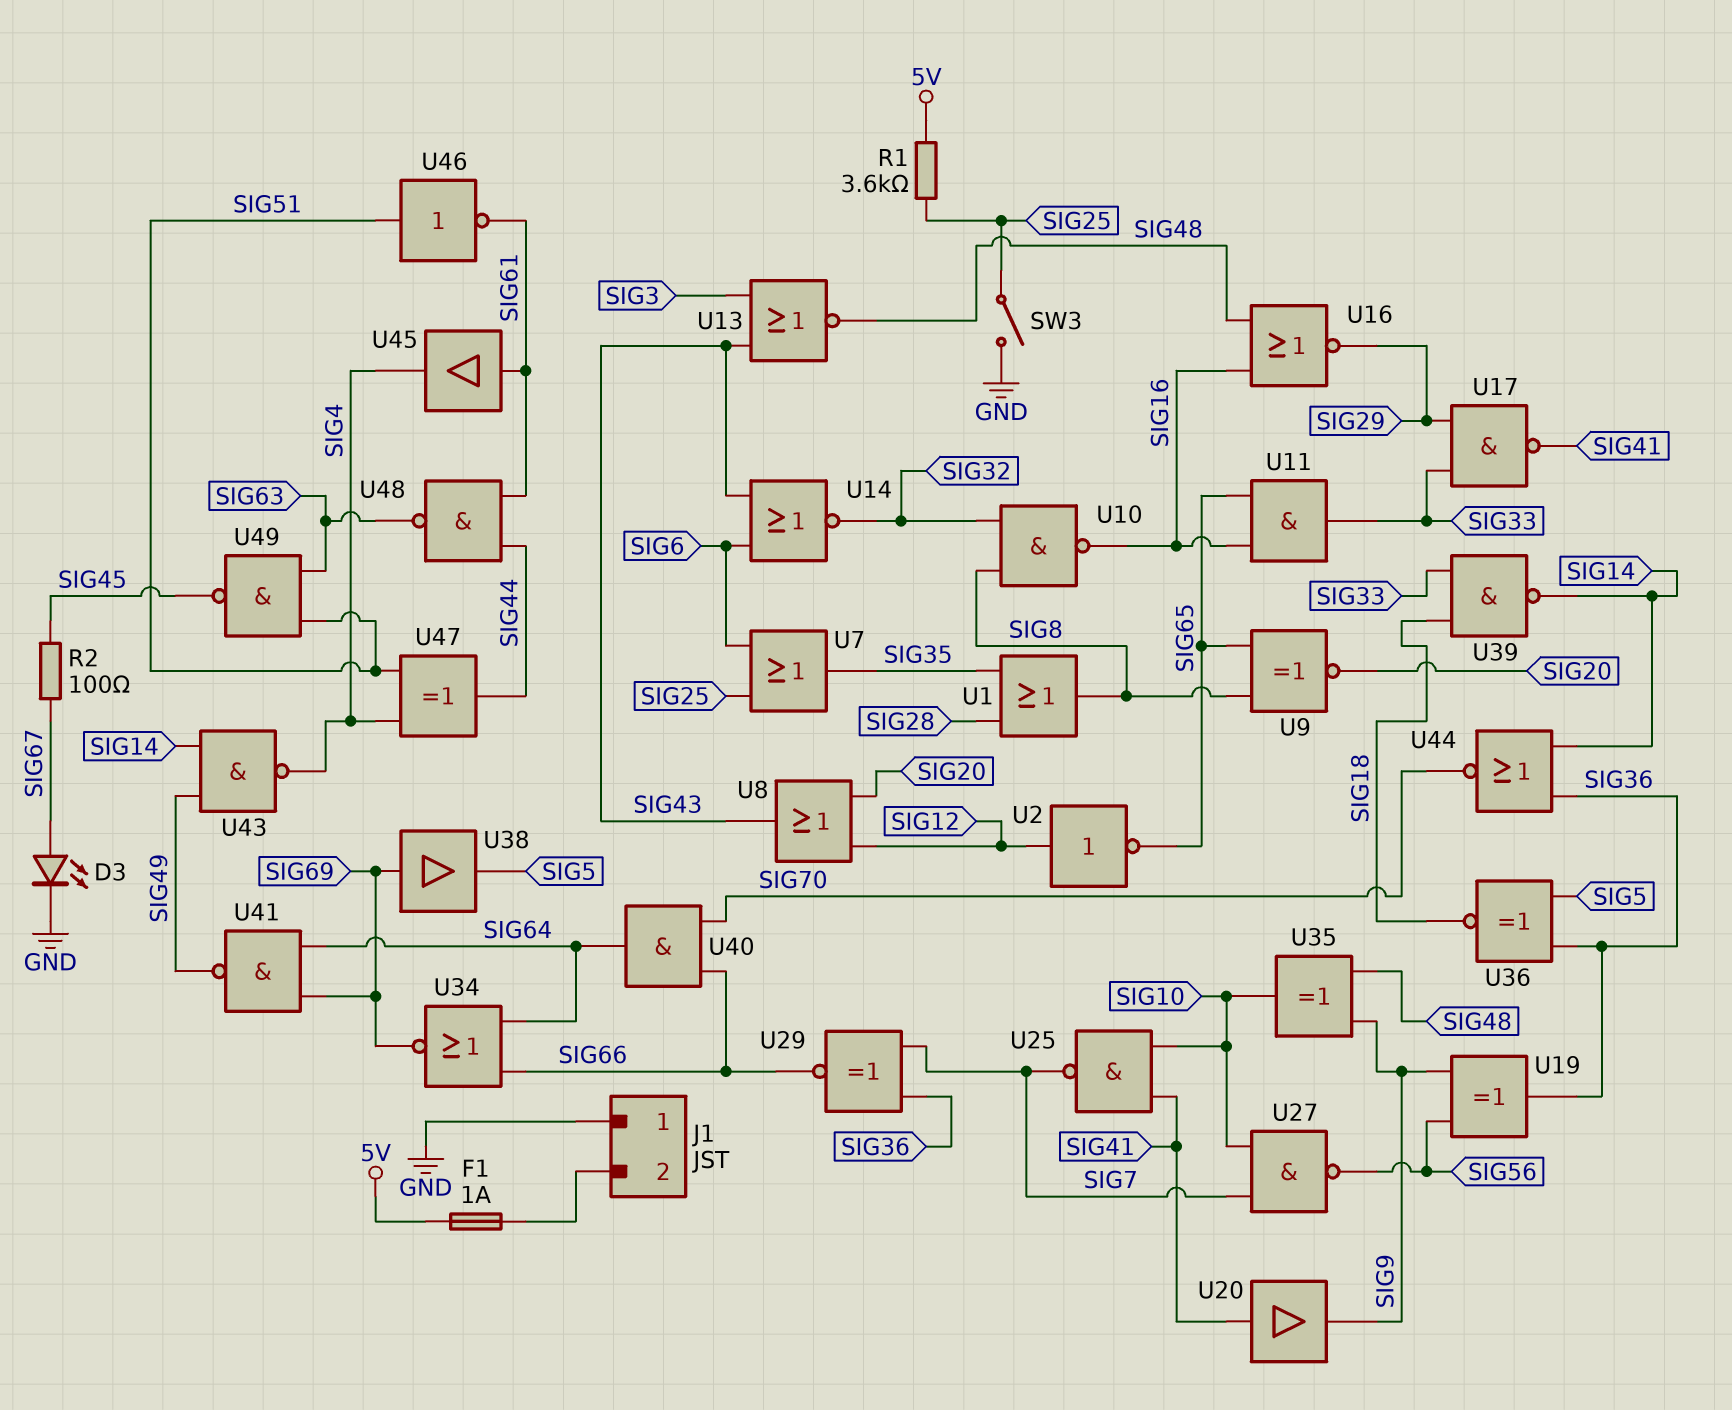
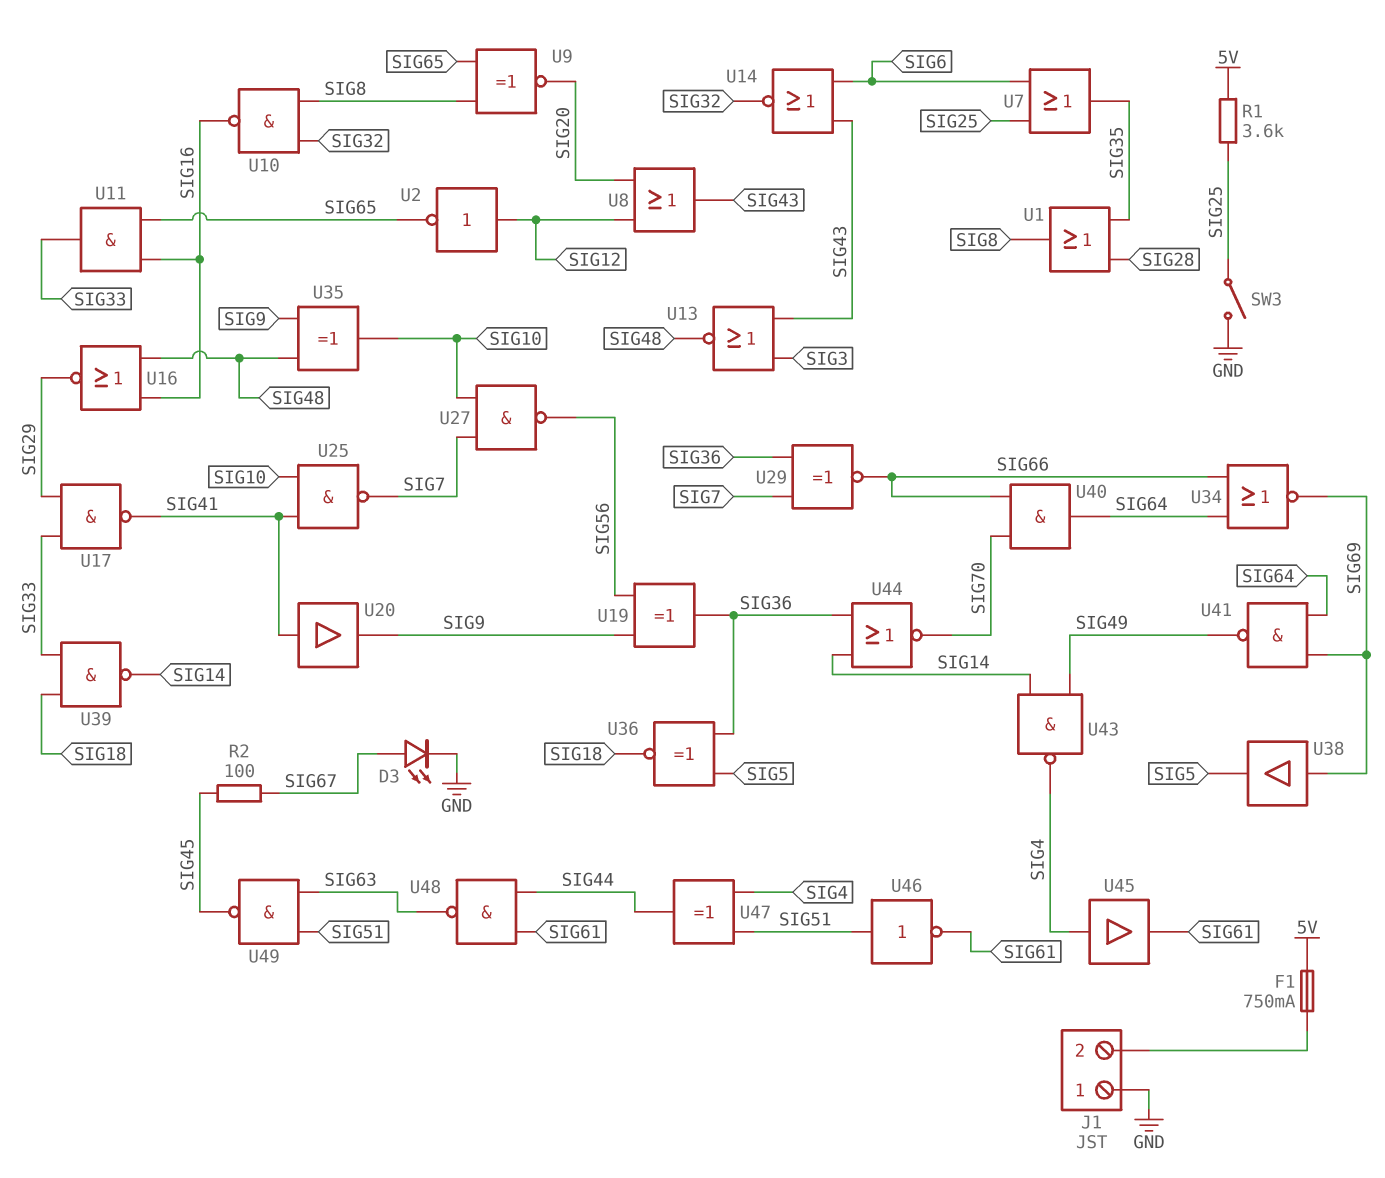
F1: 1A (5V, J1/2) -> 750mA (5V, J1/2)
U45: buffer (in SIG61, out SIG4) -> buffer (in SIG4, out SIG61)

